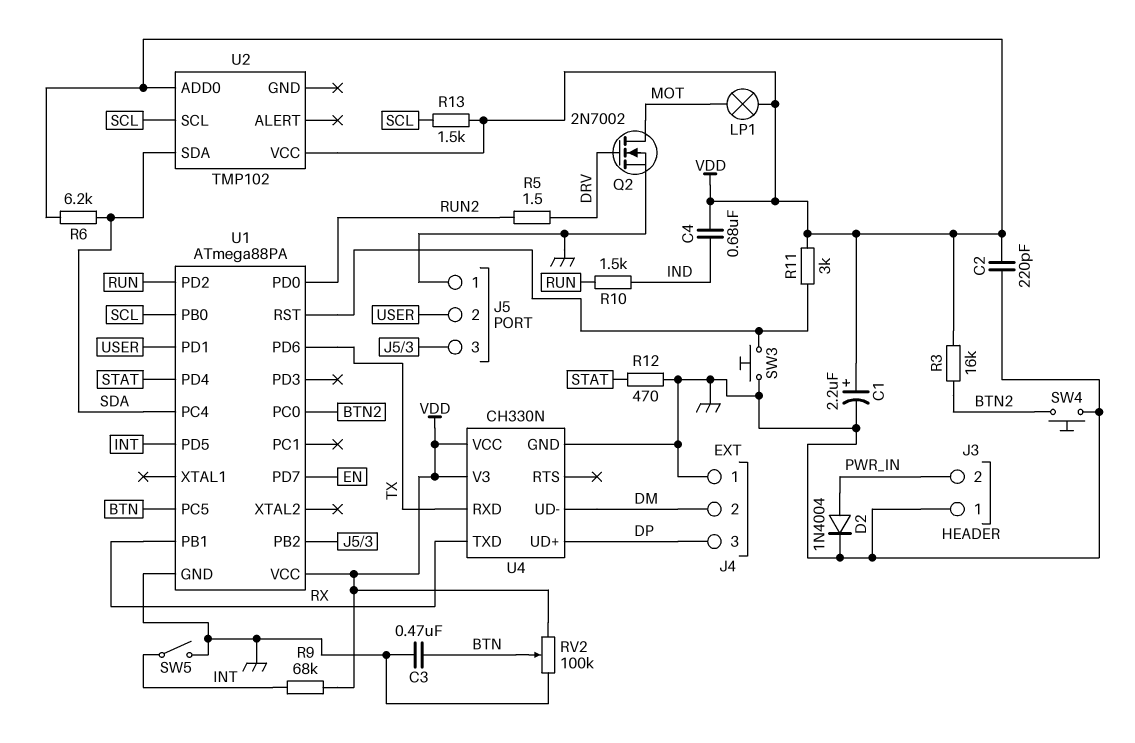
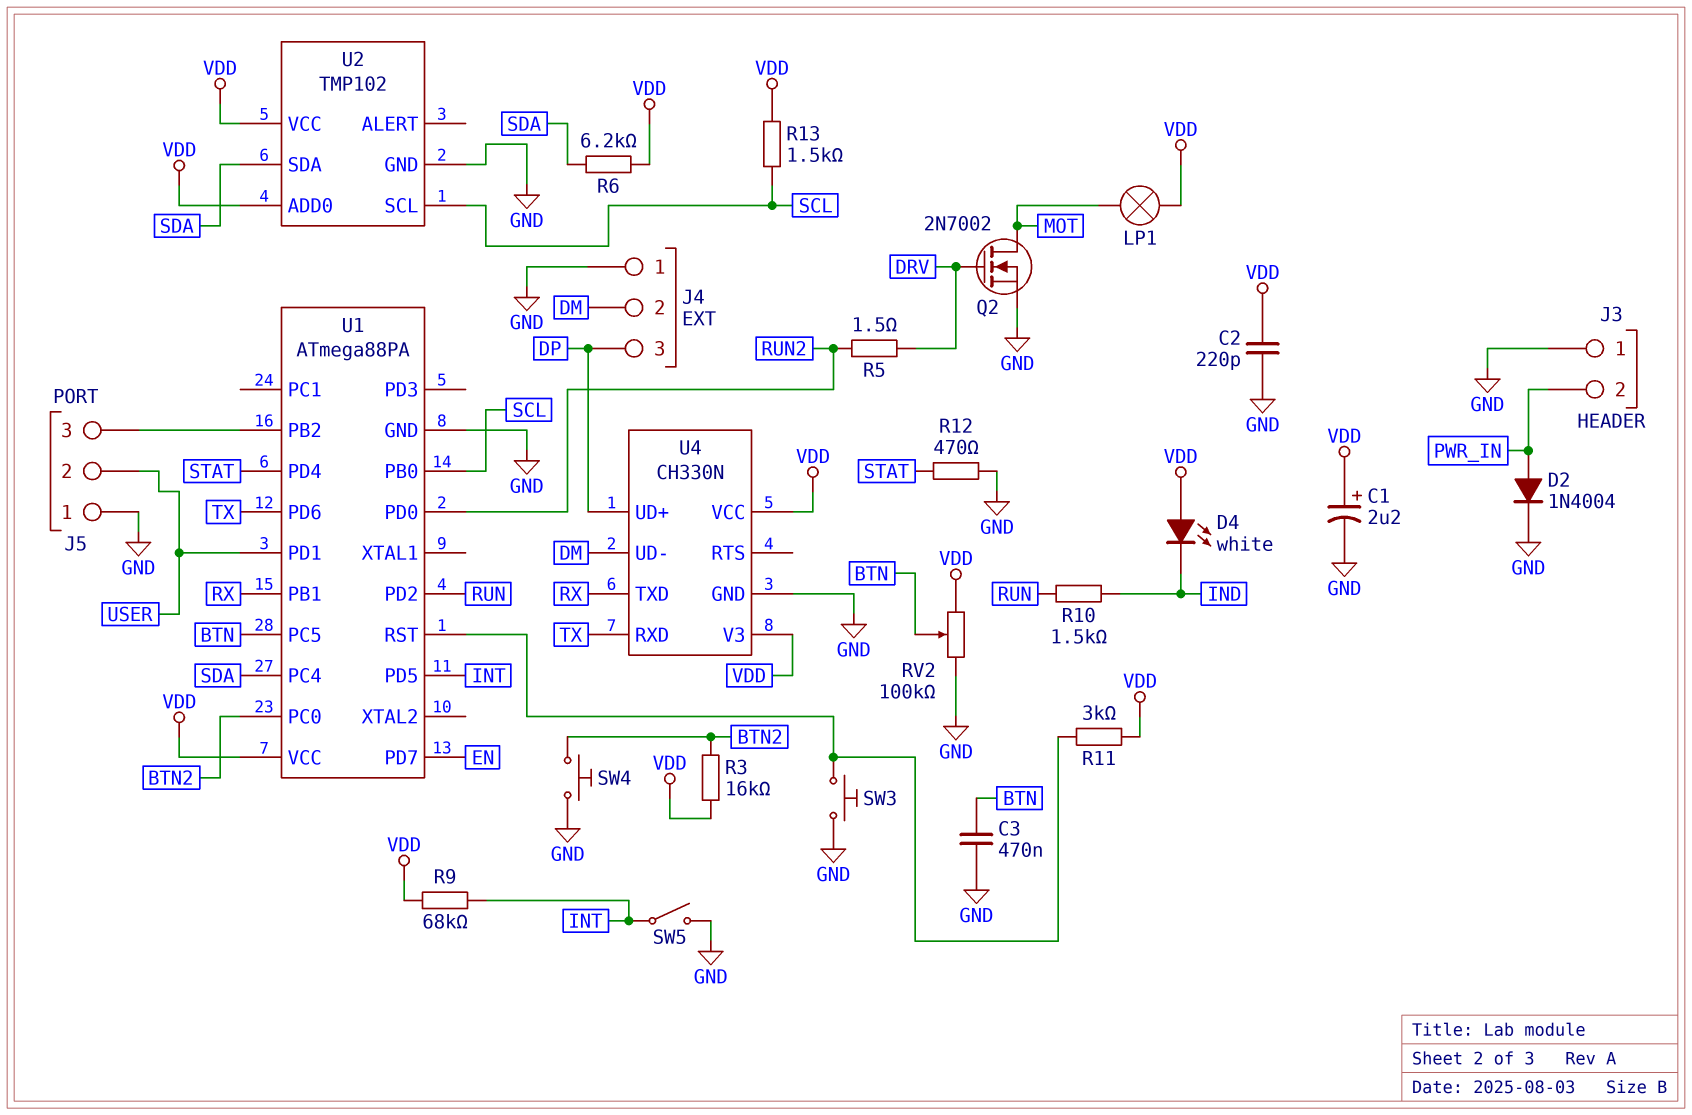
C4: 680nF (IND, VDD) -> none
D4: none -> LED white (A VDD, K IND)
U2 pin GND: none -> GND

